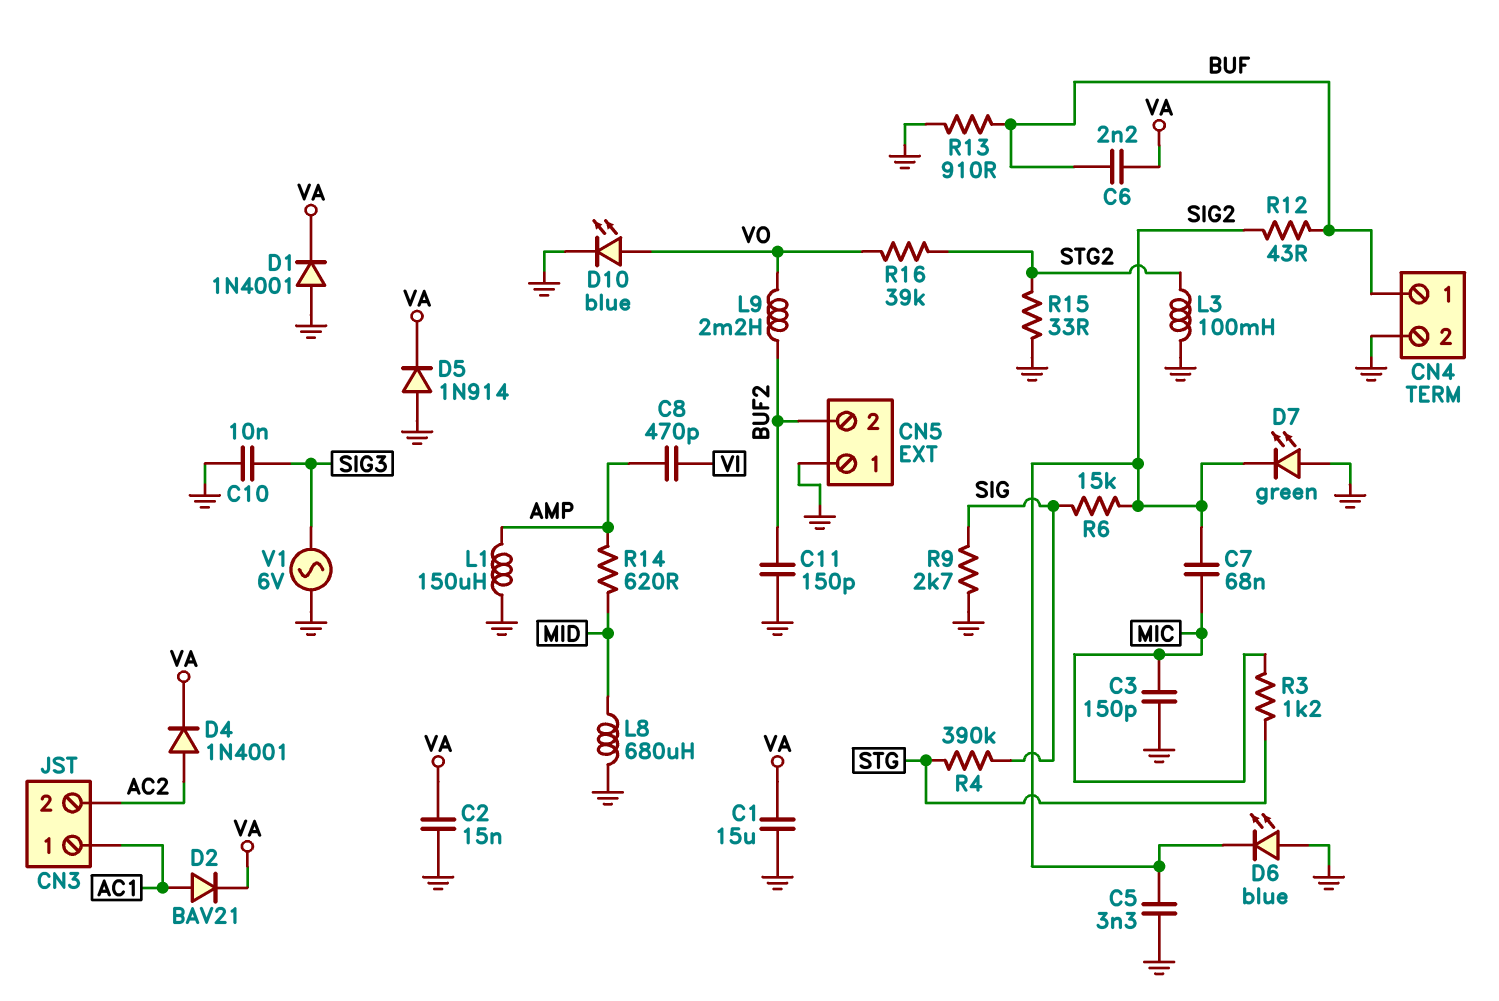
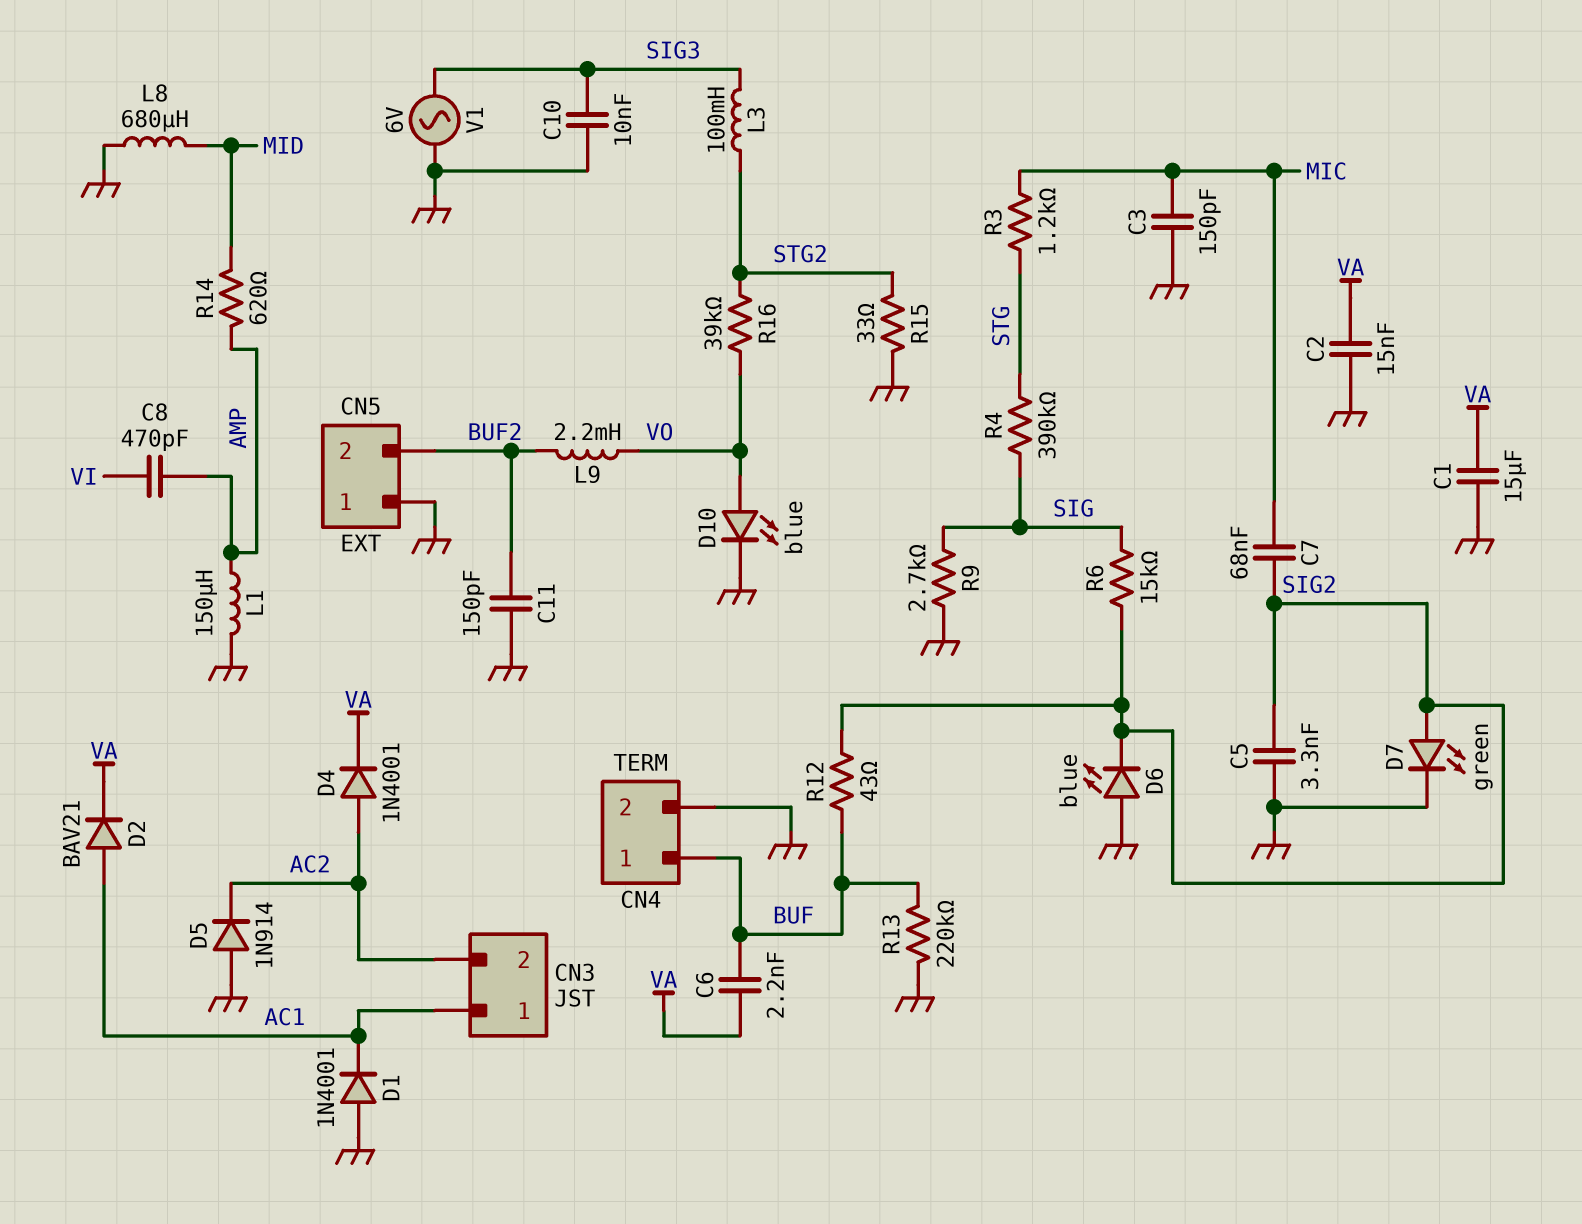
D1: diode 1N4001 (A GND, K VA) -> diode 1N4001 (A GND, K AC1)
D5: diode 1N914 (A GND, K VA) -> diode 1N914 (A GND, K AC2)
D7: LED green (A GND, K SIG2) -> LED green (A SIG2, K GND)
L3: 100mH (GND, STG2) -> 100mH (SIG3, STG2)
R13: 910 (BUF, GND) -> 220k (BUF, GND)

